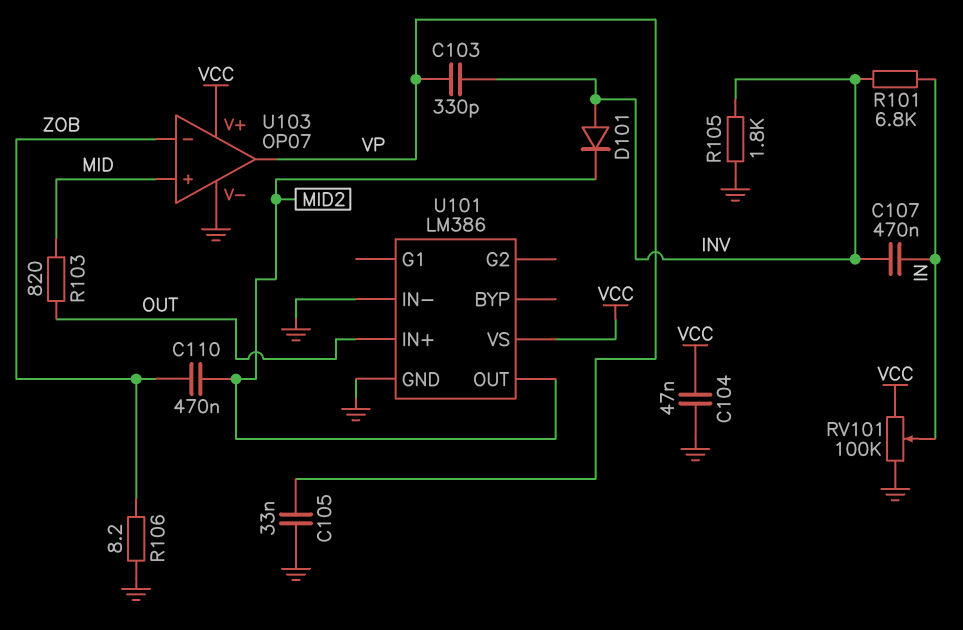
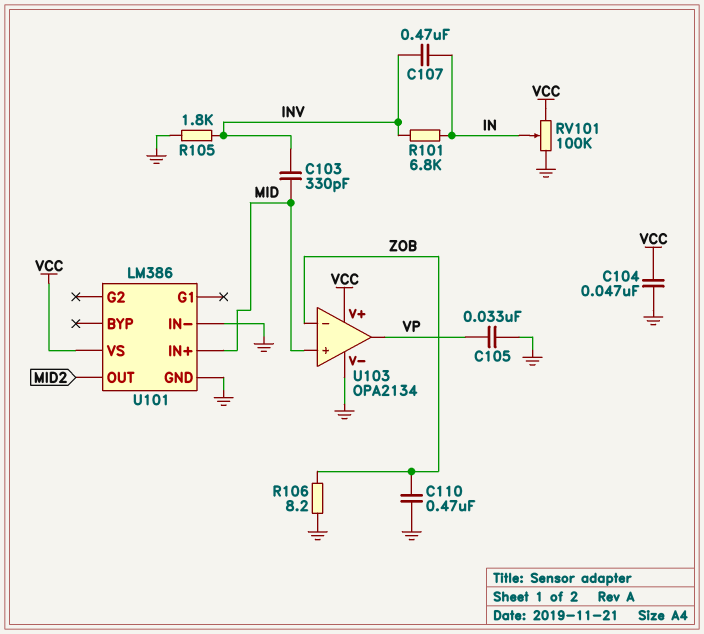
C103: 330pF (INV, VP) -> 330pF (INV, MID)
C110: 470nF (MID2, ZOB) -> 470nF (GND, ZOB)
D101: diode (A INV, K MID2) -> none
R103: 820 (MID, OUT) -> none
U101 pin IN+: OUT -> MID
U103: OP07 -> OPA2134

